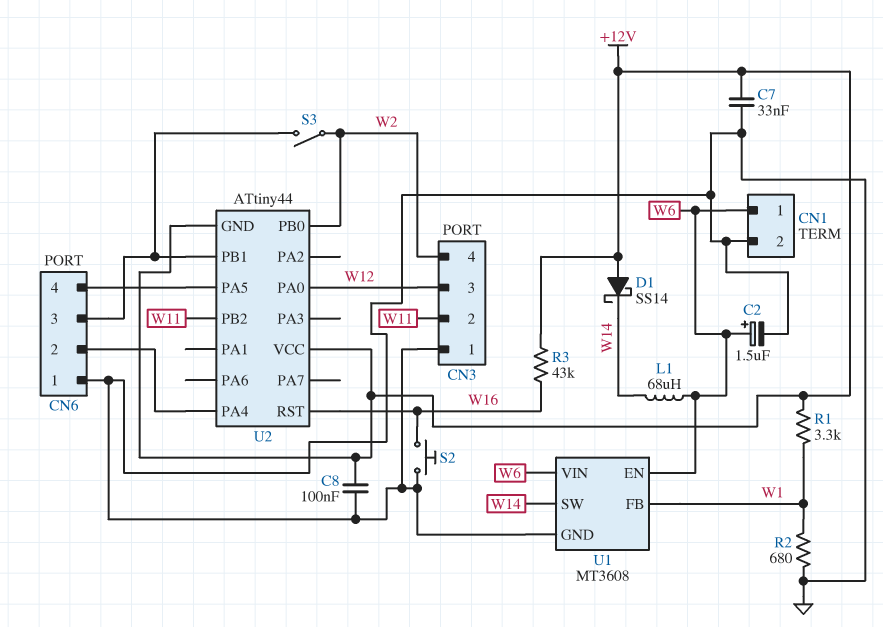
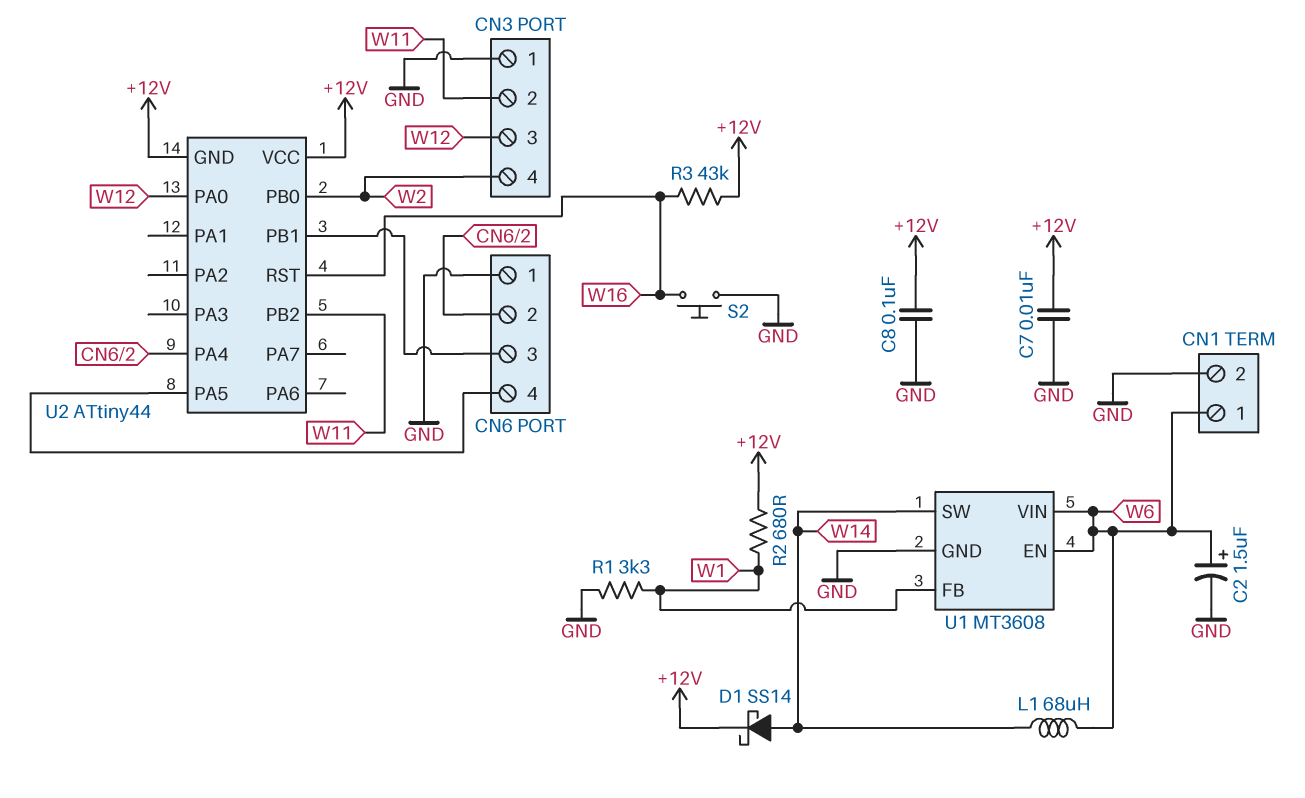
C7: 33nF (+12V, GND) -> 10nF (+12V, GND)
D1: schottky SS14 (A +12V, K W14) -> schottky SS14 (A W14, K +12V)
R1: 3.3k (+12V, W1) -> 3.3k (GND, W1)
R2: 680 (GND, W1) -> 680 (+12V, W1)
S3: switch (CN6/3, W2) -> none

